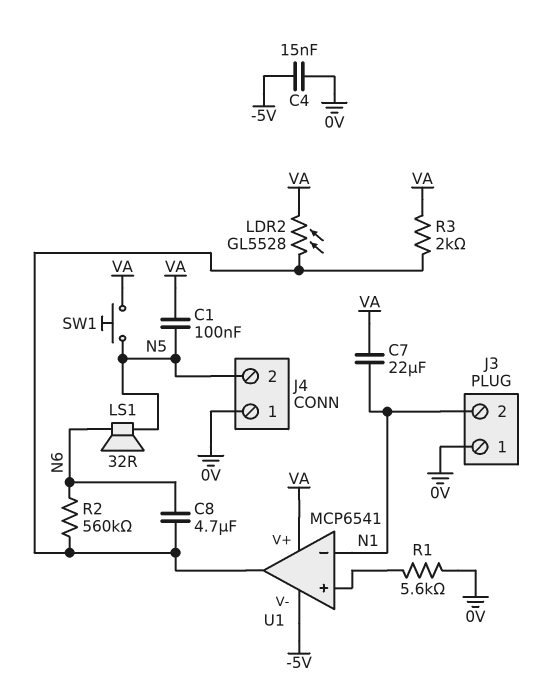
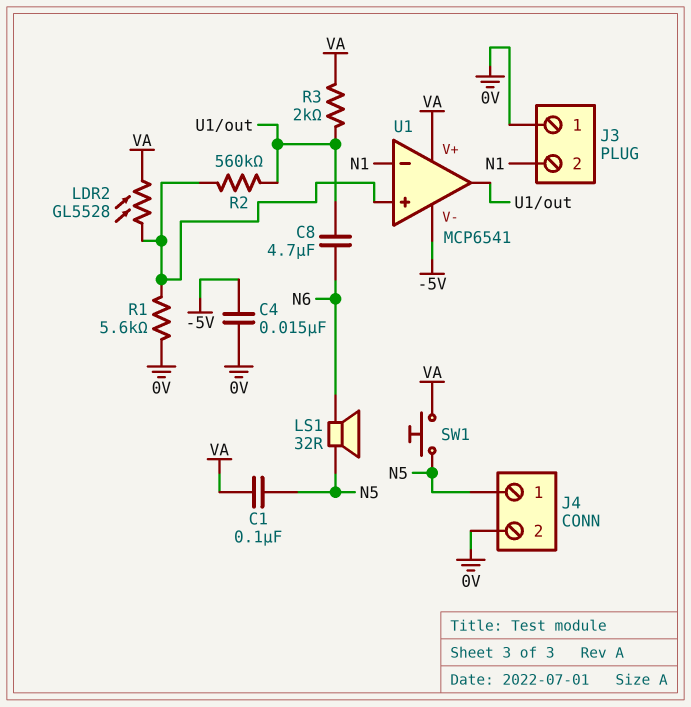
C7: 22uF (N1, VA) -> none
J4 pin 1: 0V -> N5
J4 pin 2: N5 -> 0V
LDR2: GL5528 (U1/out, VA) -> GL5528 (U1/in+, VA)
R2: 560k (N6, U1/out) -> 560k (U1/in+, U1/out)

